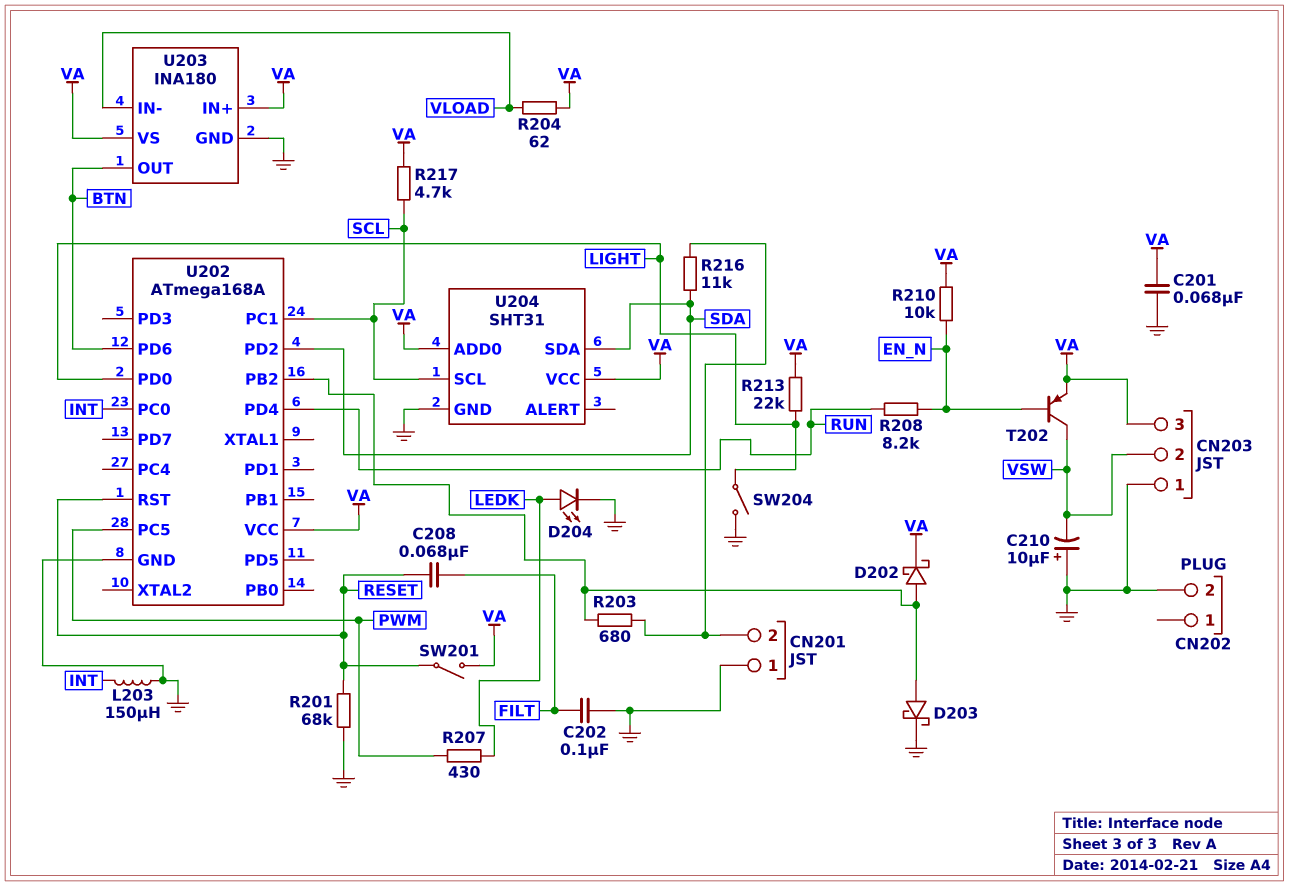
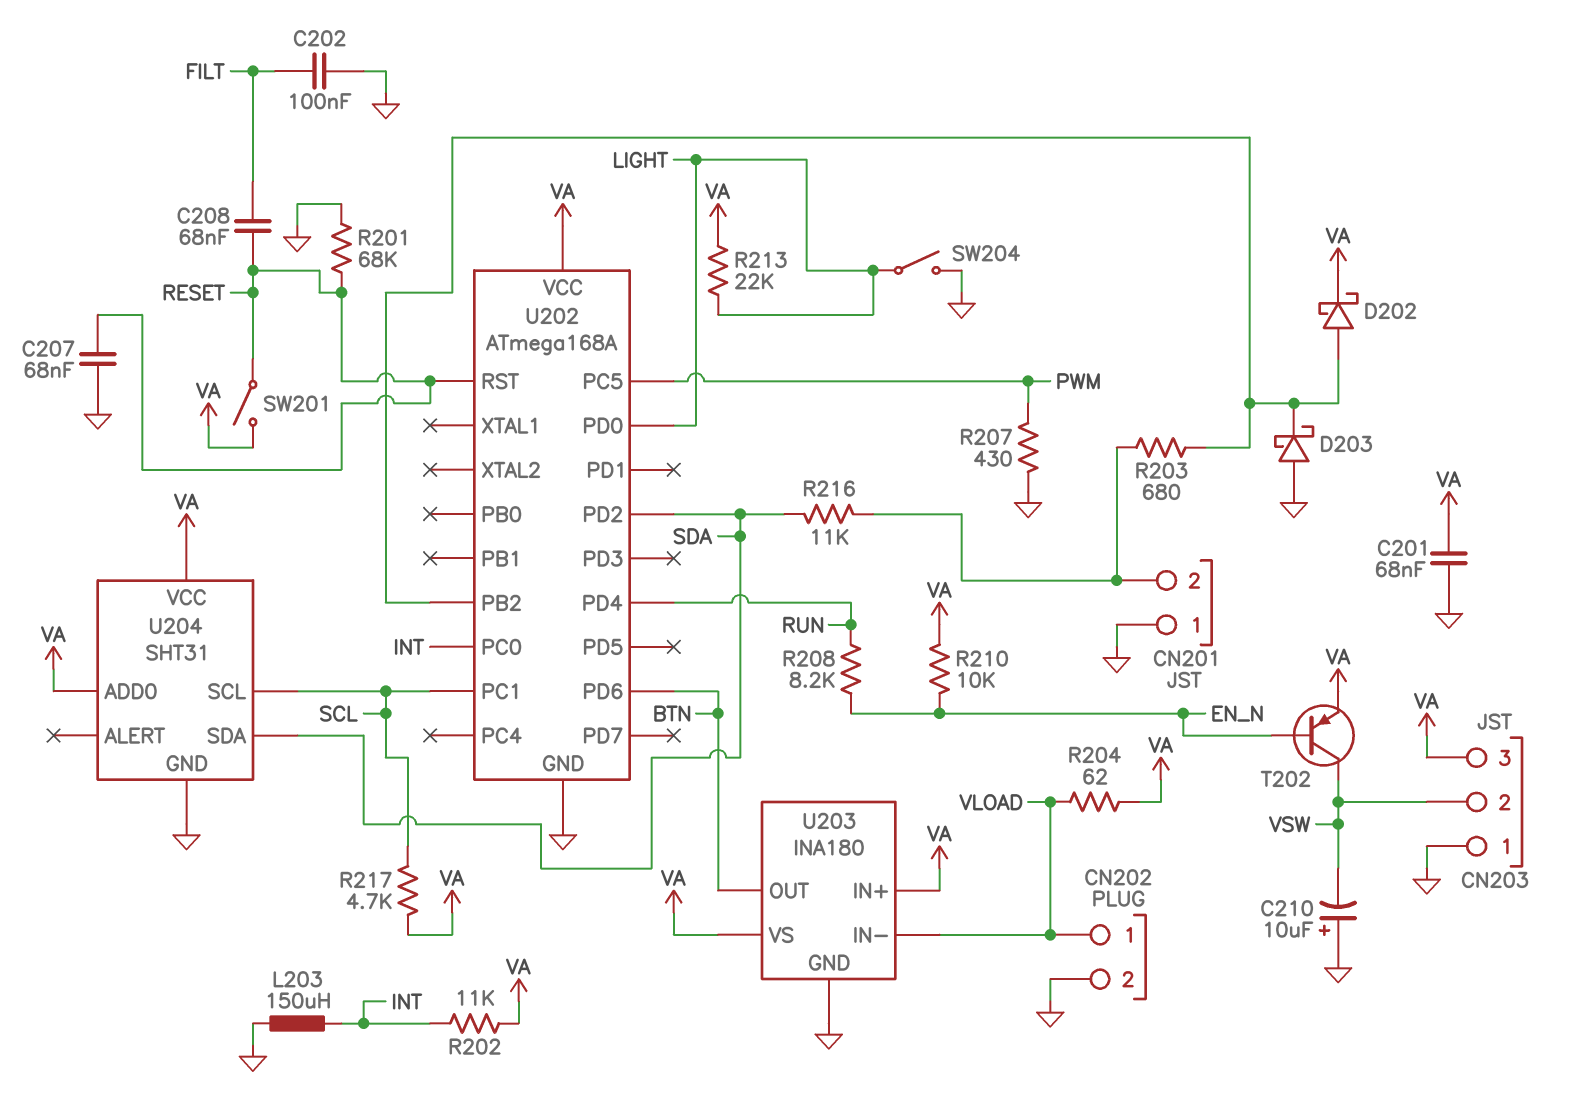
C207: none -> 68nF (GND, RESET)
CN202 pin 1: none -> VLOAD
D203: schottky (A U202/PB2, K GND) -> schottky (A GND, K U202/PB2)
D204: LED (A LEDK, K GND) -> none
R202: none -> 11k (INT, VA)
R207: 430 (LEDK, PWM) -> 430 (GND, PWM)

